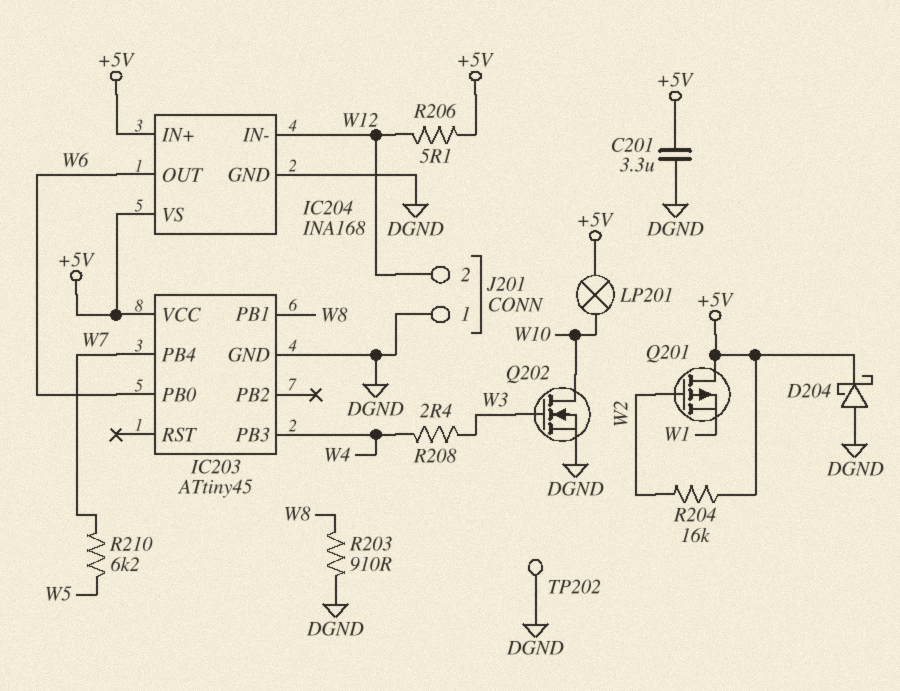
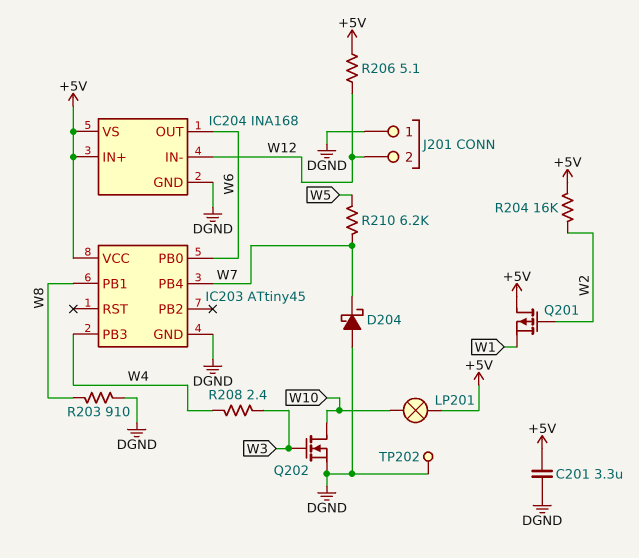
D204: schottky (A DGND, K +5V) -> schottky (A DGND, K W7)

